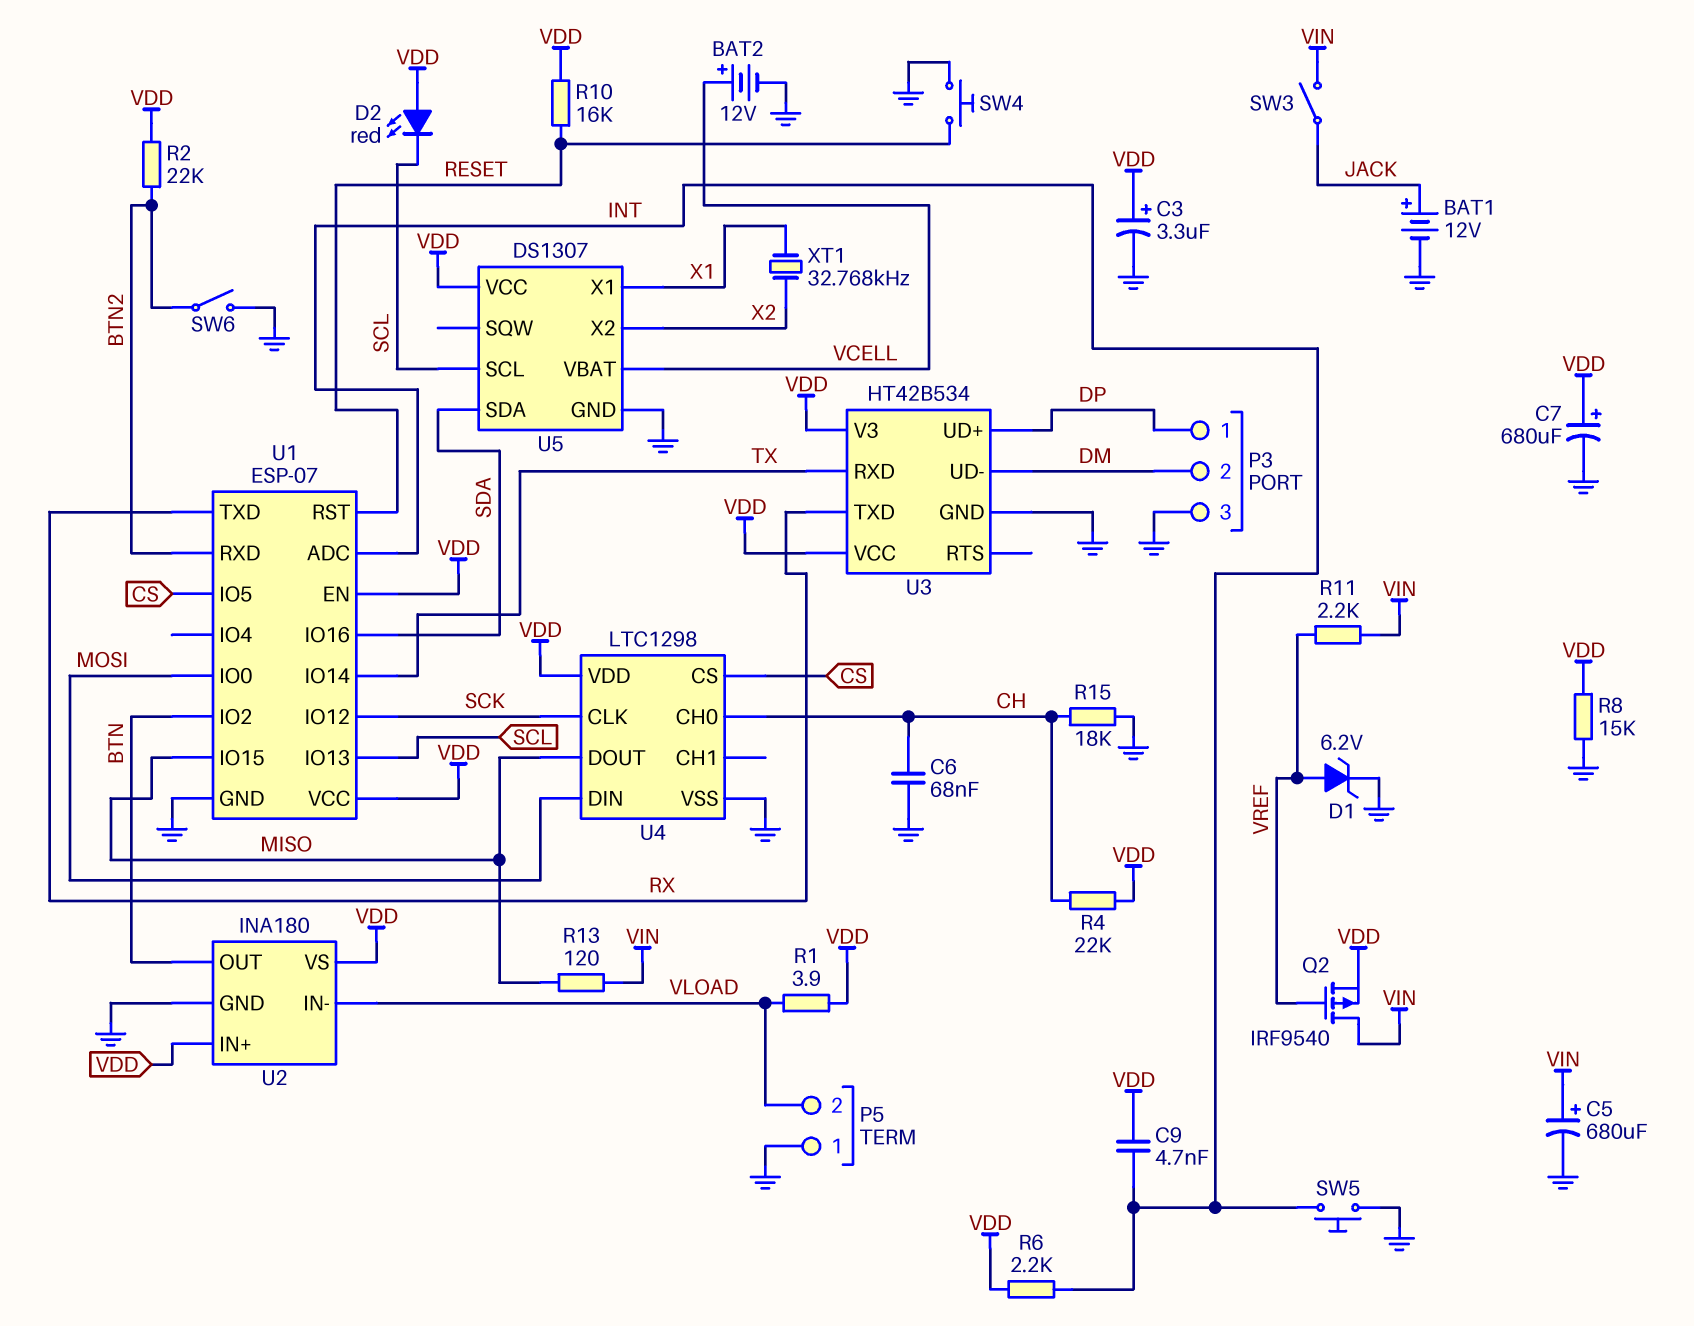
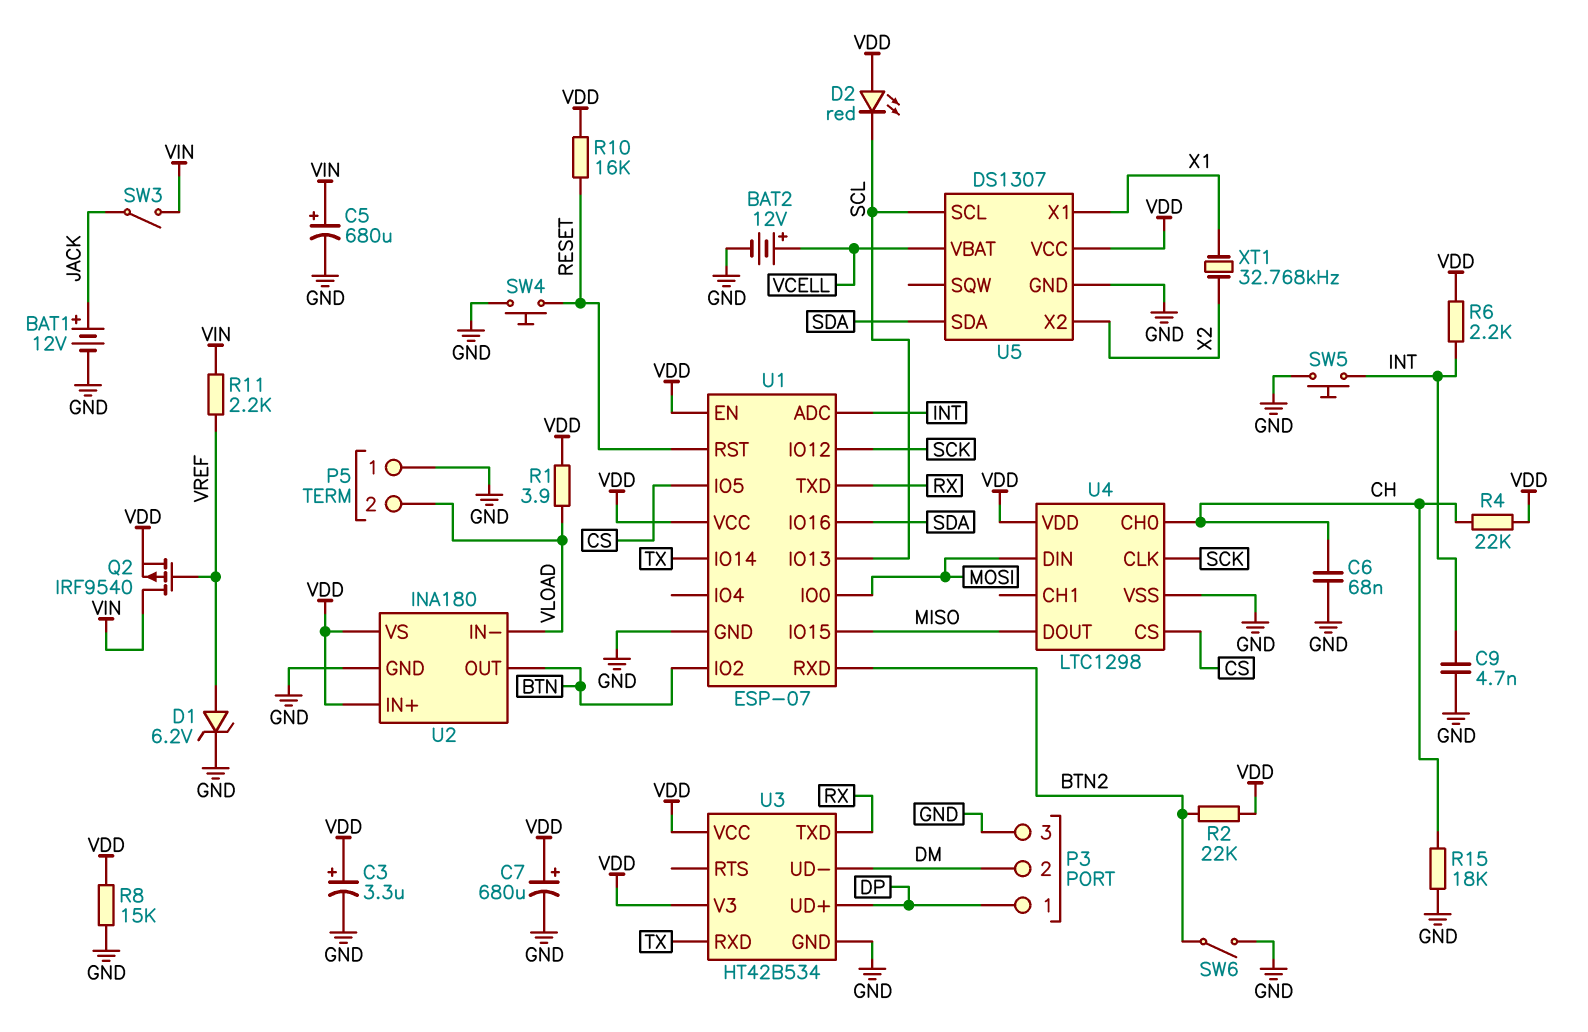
C9: 4.7nF (INT, VDD) -> 4.7nF (GND, INT)
R13: 120 (MISO, VIN) -> none

